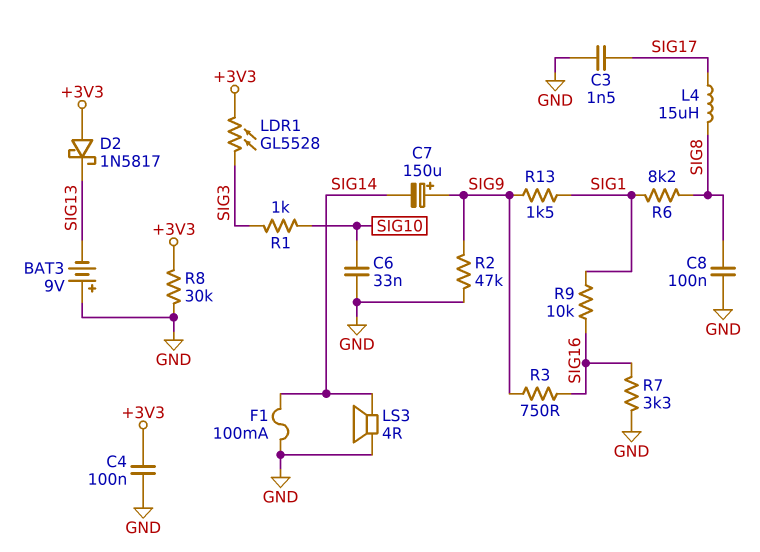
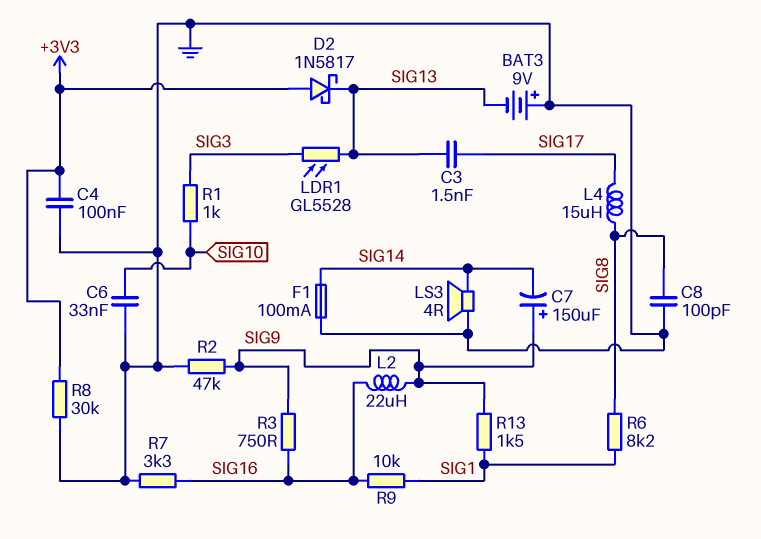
C3: 1.5nF (GND, SIG17) -> 1.5nF (SIG13, SIG17)
C8: 100nF (GND, SIG8) -> 100pF (GND, SIG8)
L2: none -> 22uH (SIG9, SIG16)
LDR1: GL5528 (+3V3, SIG3) -> GL5528 (SIG3, SIG13)

